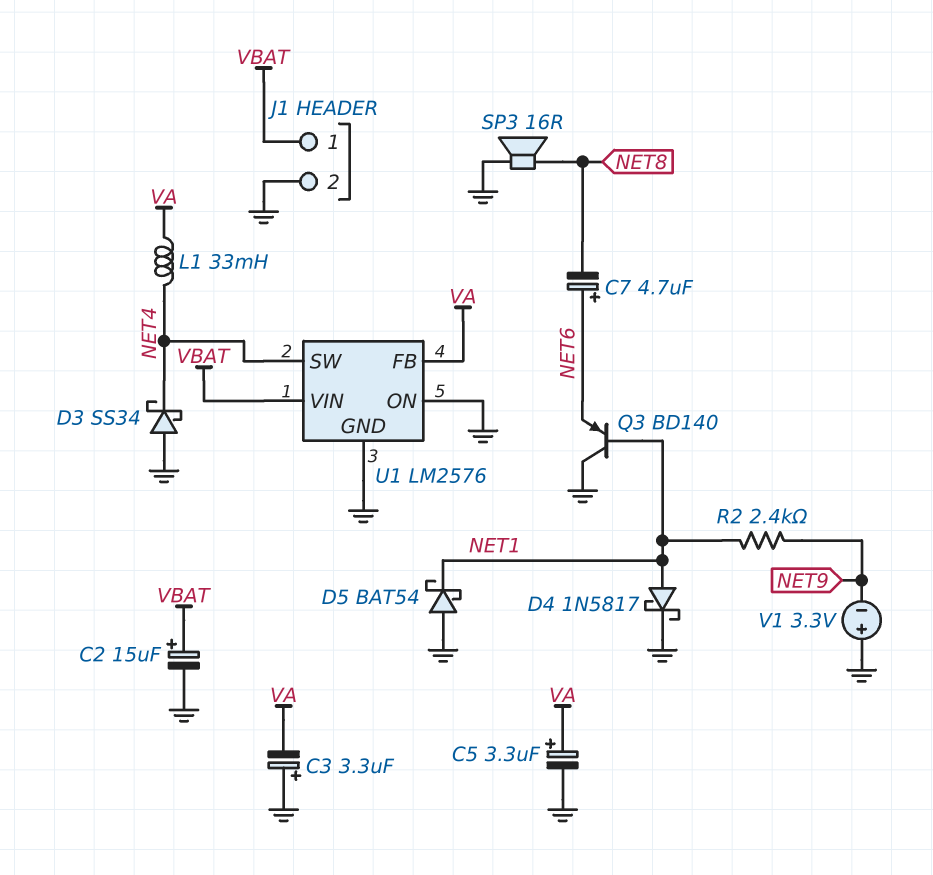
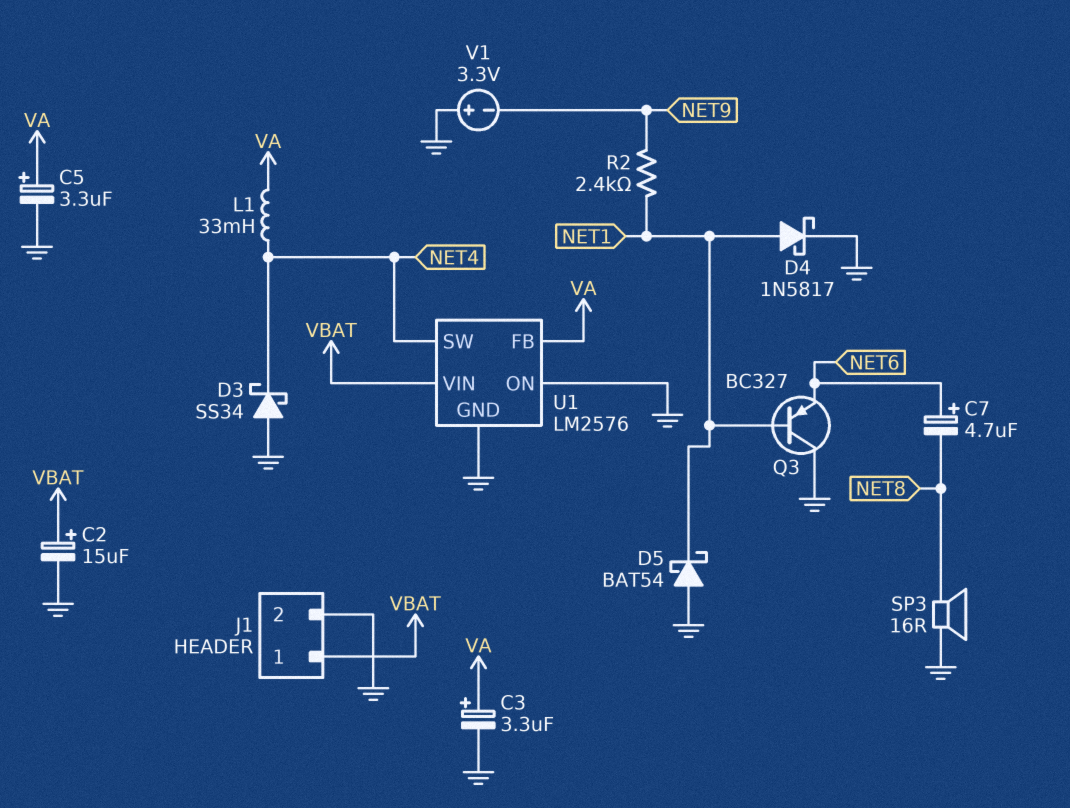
C3: 3.3uF (plus GND, minus VA) -> 3.3uF (plus VA, minus GND)
Q3: PNP BD140 (B NET1, C GND, E NET6) -> PNP BC327 (B NET1, C GND, E NET6)

